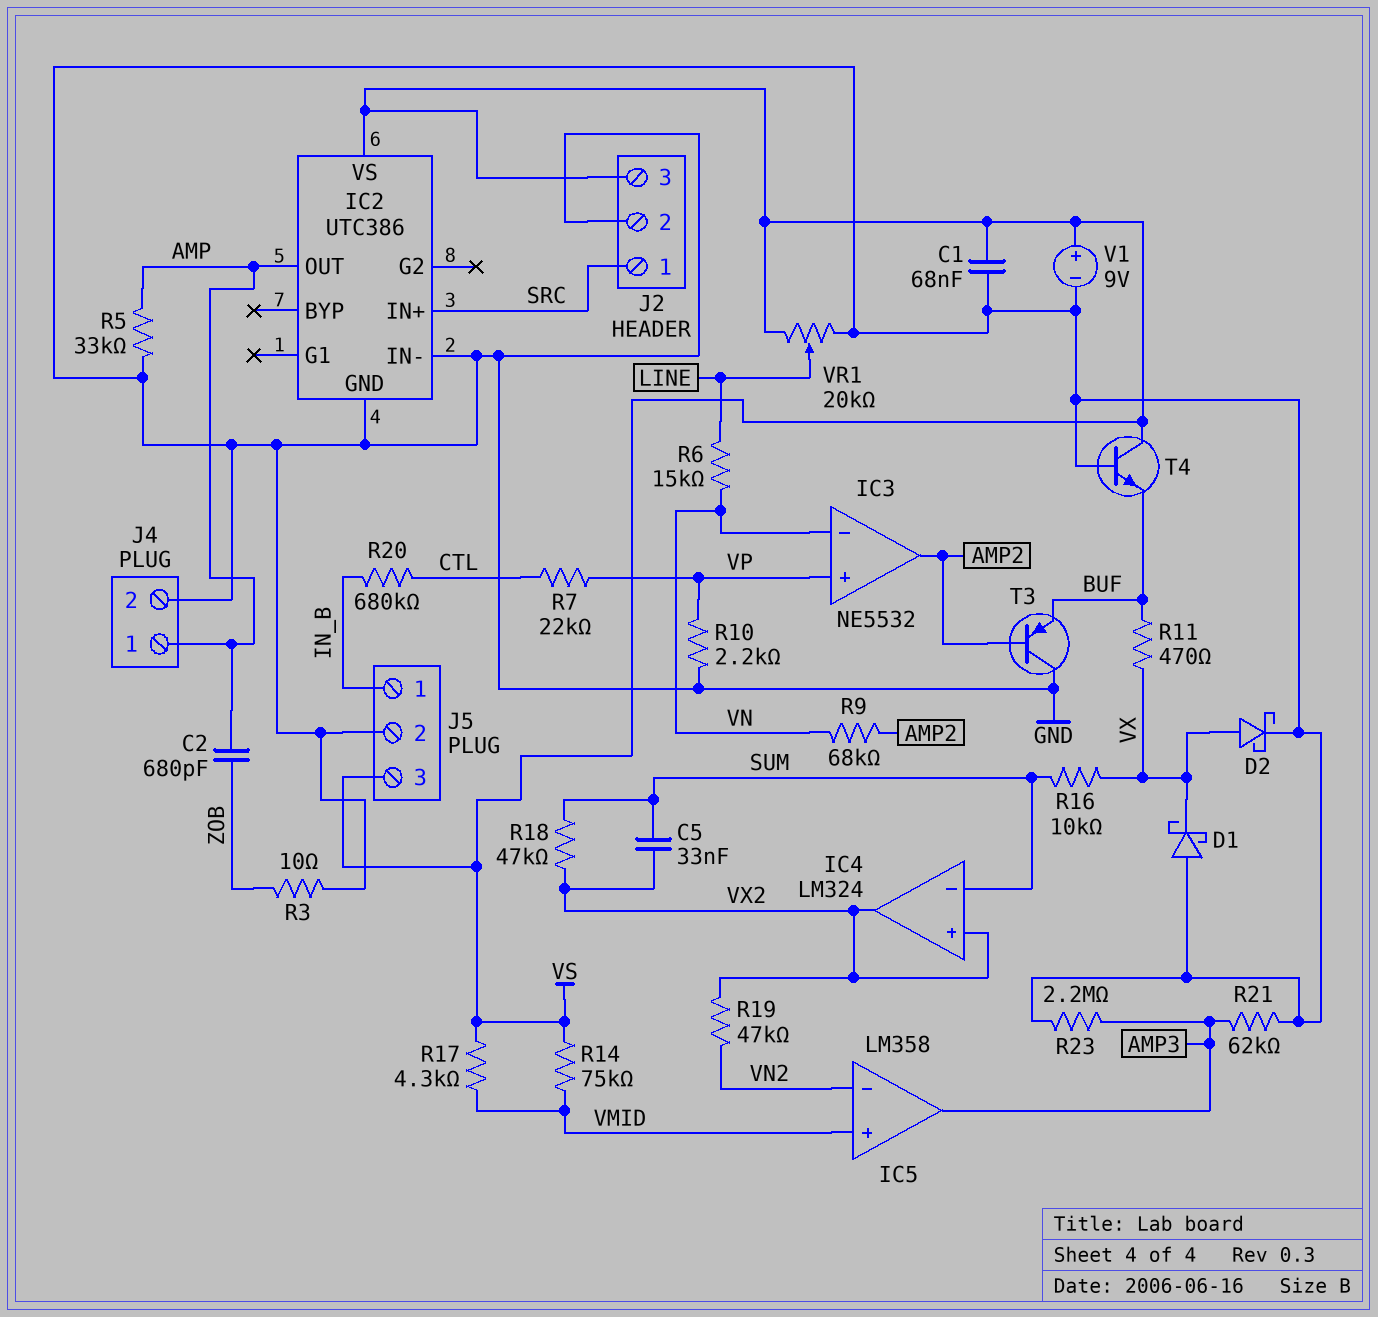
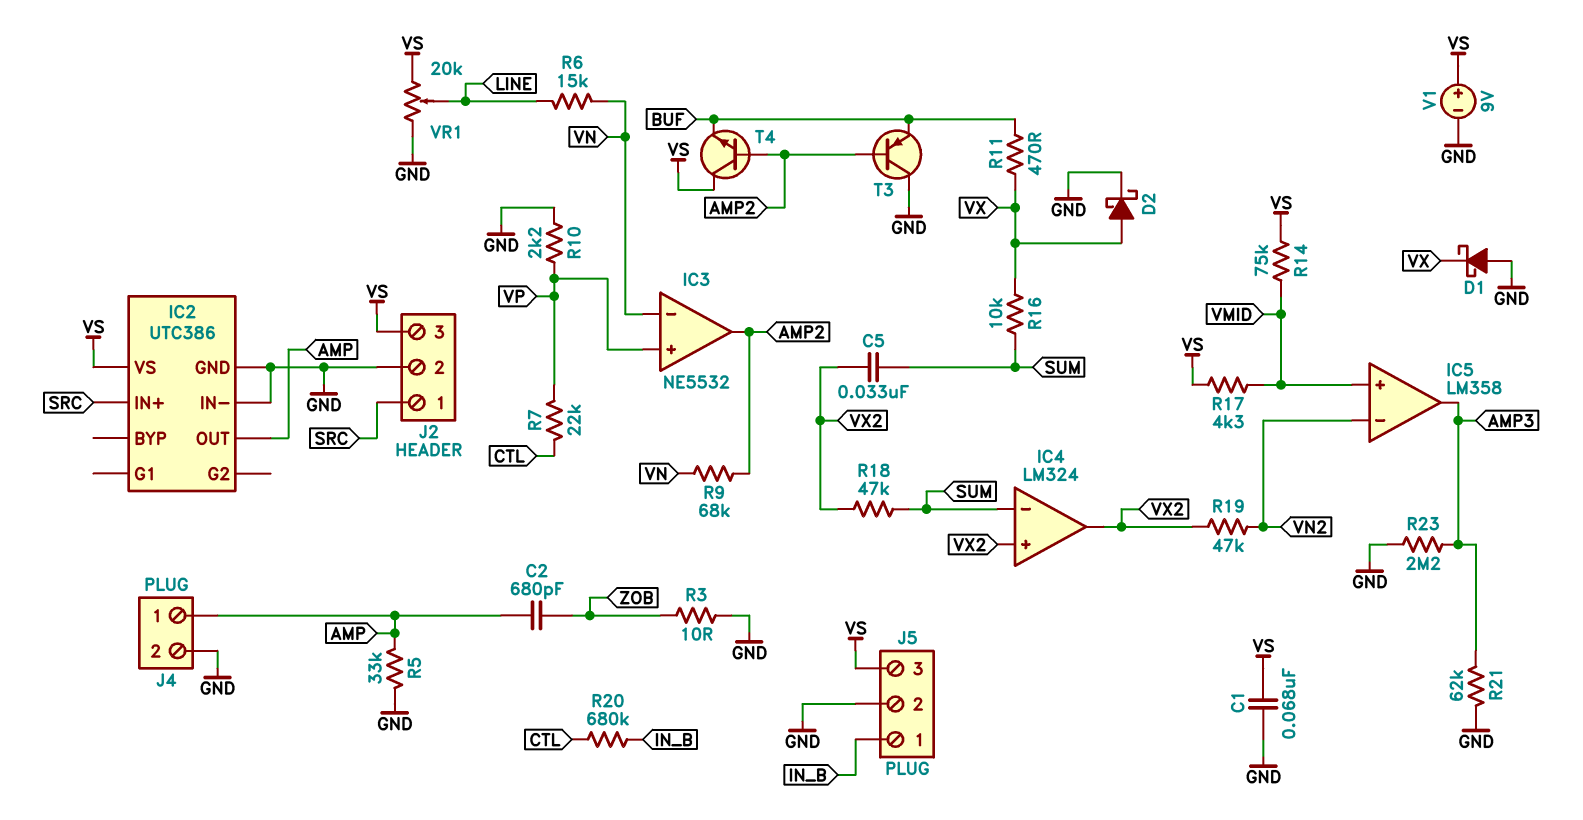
T4: NPN (B GND, C VS, E BUF) -> NPN (B AMP2, C VS, E BUF)

